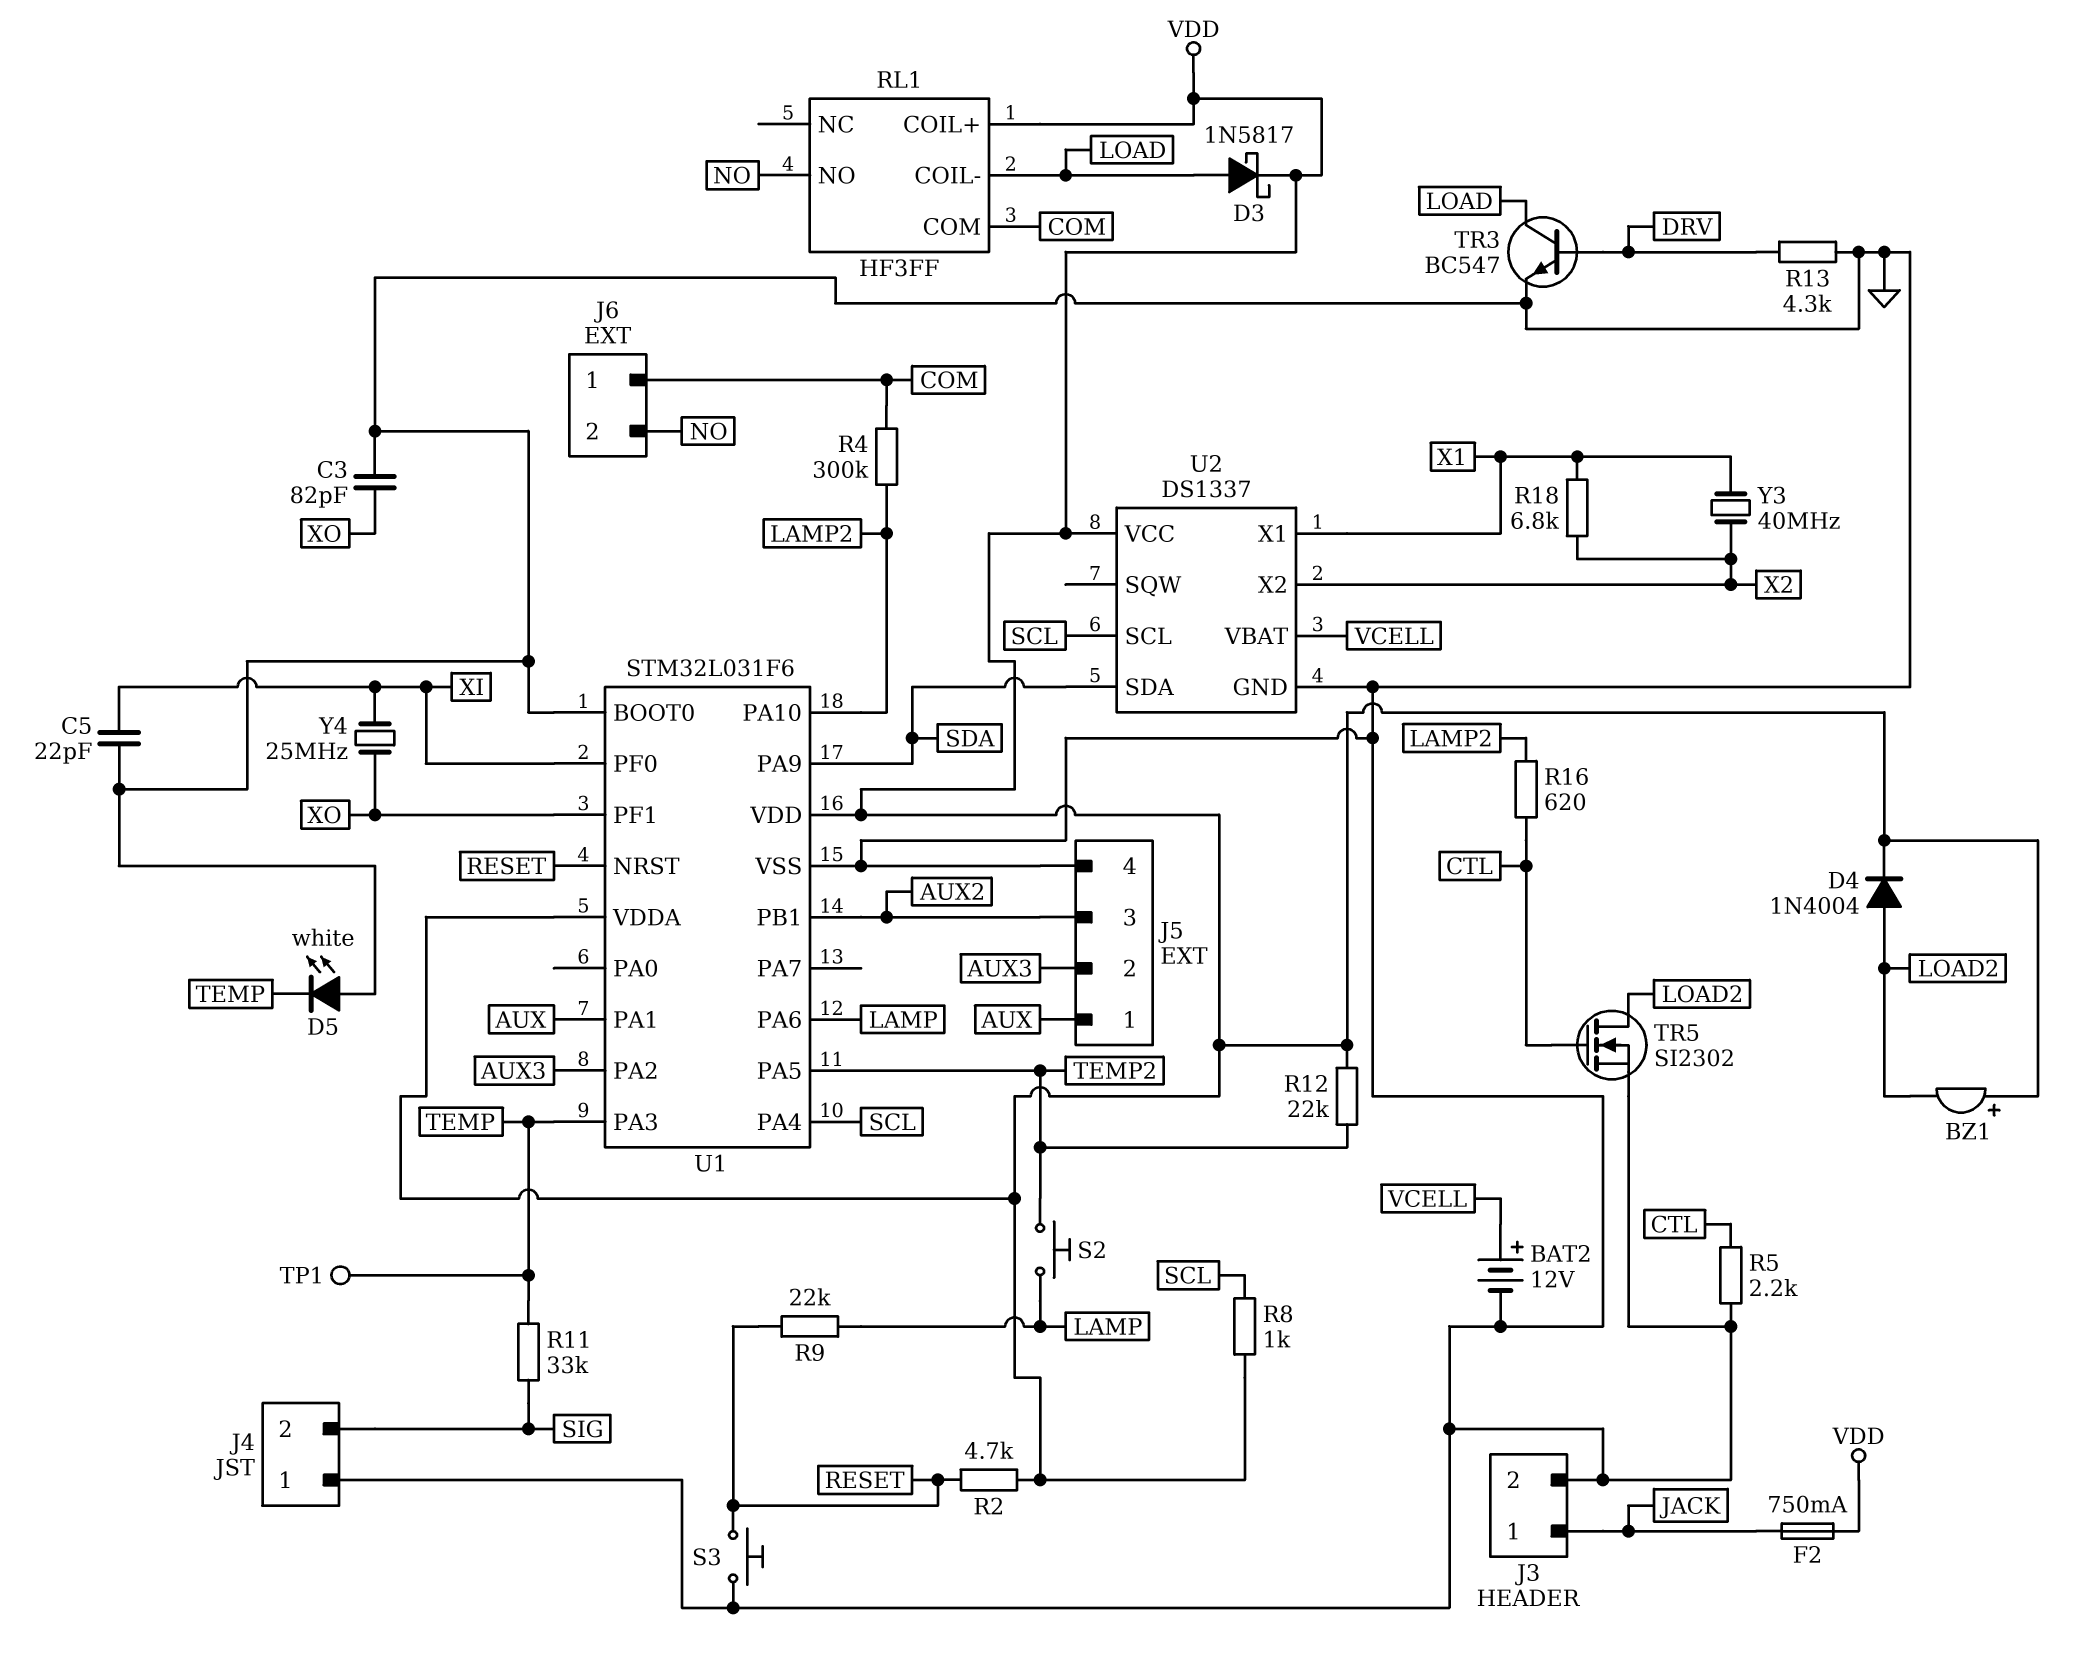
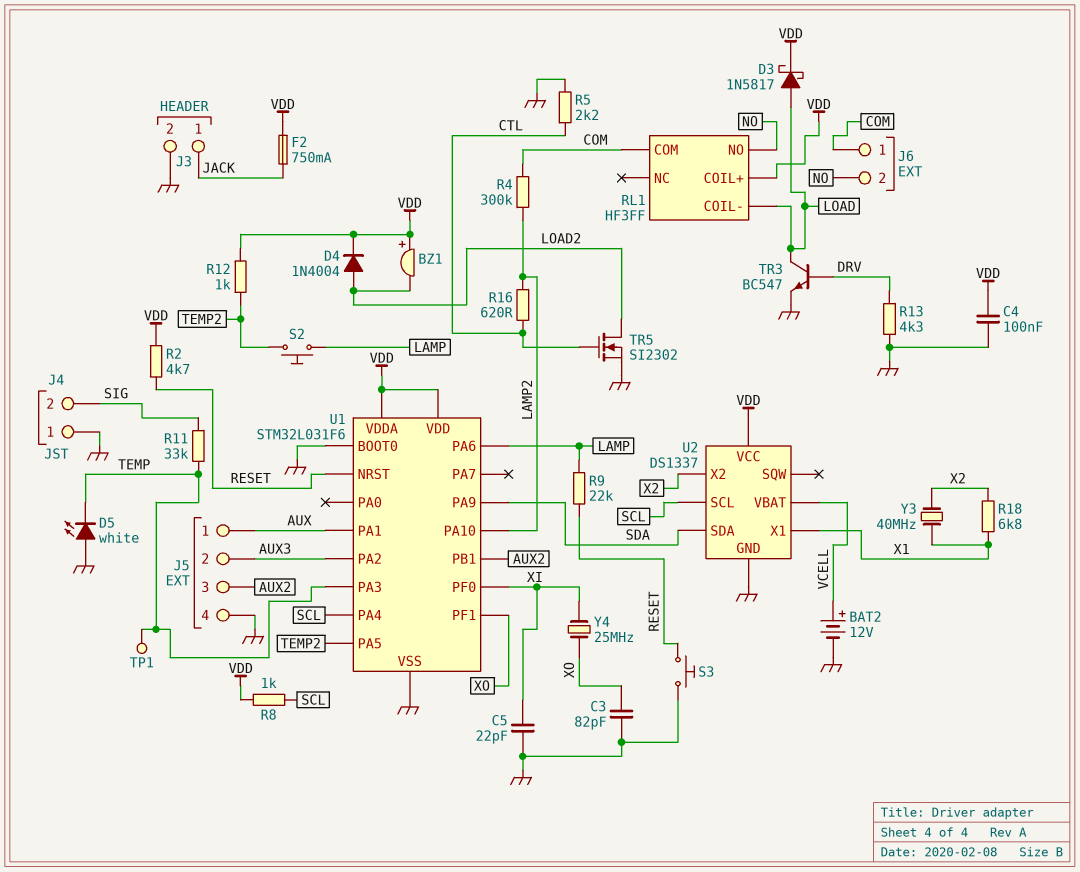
C4: none -> 100nF (GND, VDD)
R12: 22k (TEMP2, VDD) -> 1k (TEMP2, VDD)

